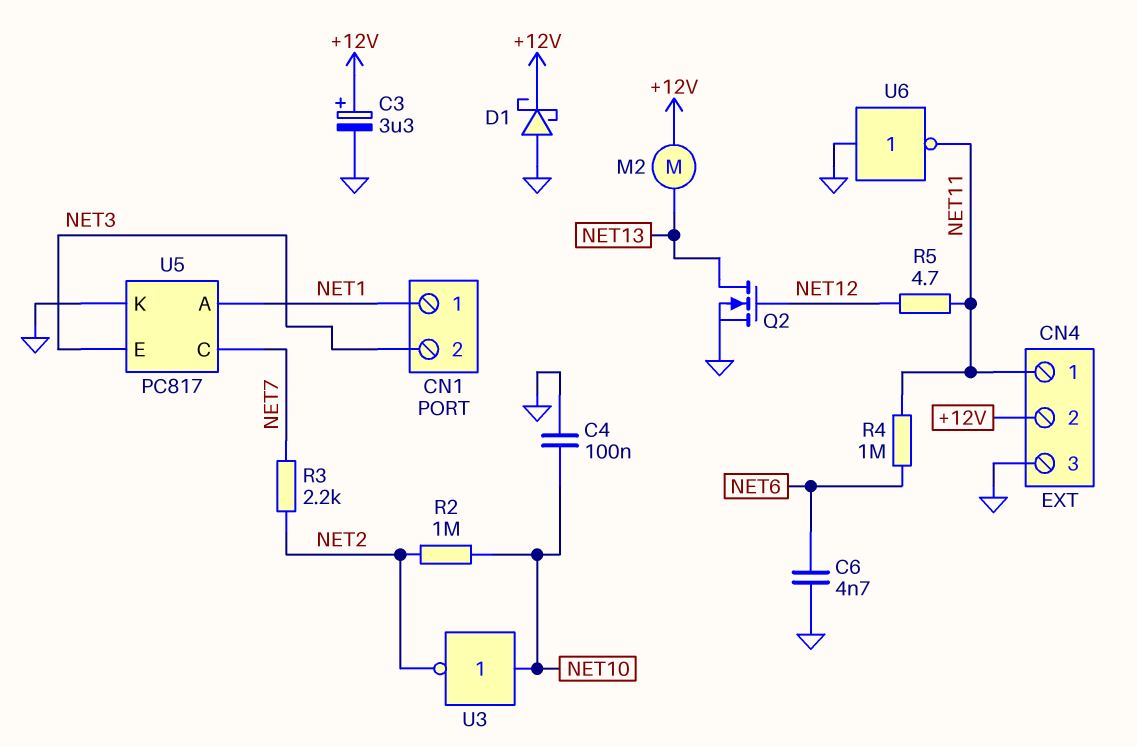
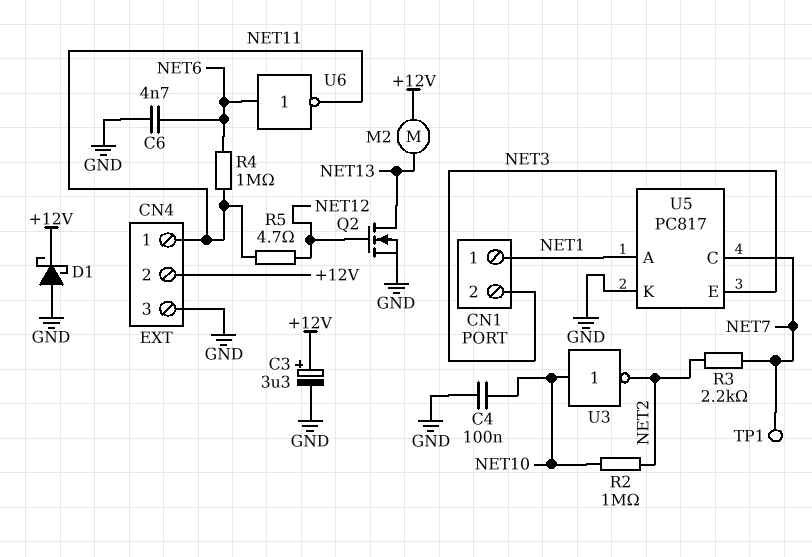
TP1: none -> test point (NET7)
U6: NOT (in GND, out NET11) -> NOT (in NET6, out NET11)

